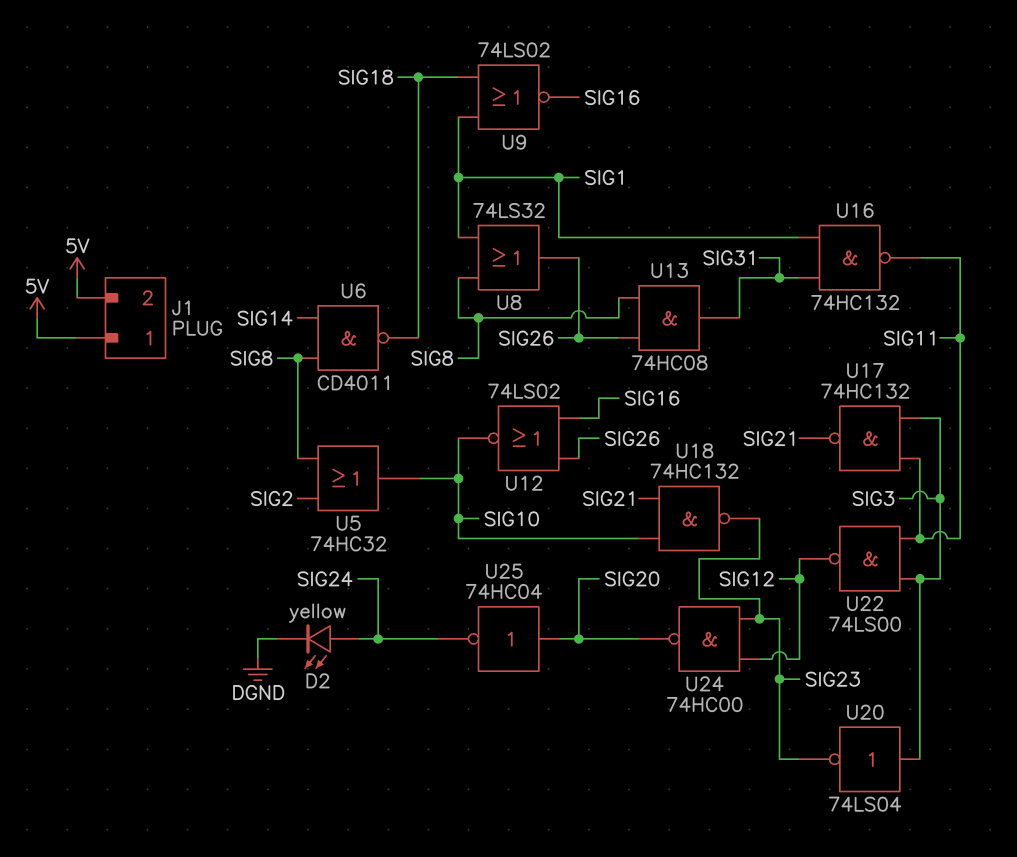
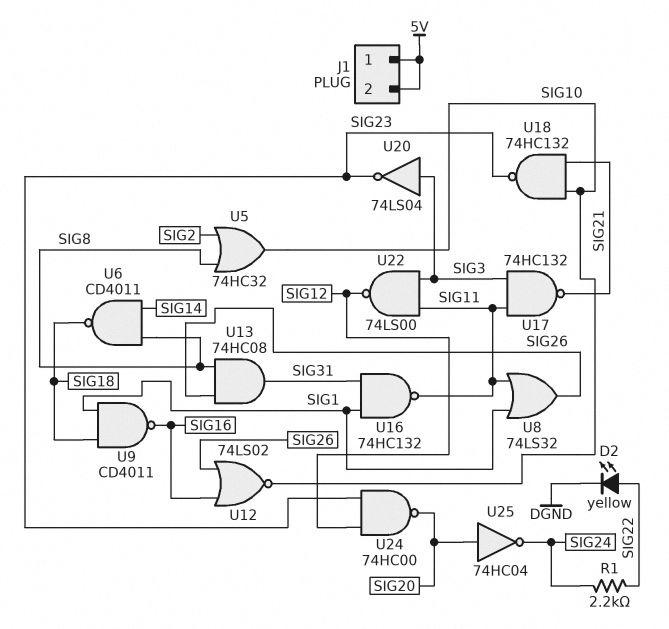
D2: LED yellow (A SIG24, K DGND) -> LED yellow (A SIG22, K DGND)
R1: none -> 2.2k (SIG22, SIG24)
U8: OR 74LS32 (in SIG1, in SIG8, out SIG26) -> OR 74LS32 (in SIG1, in SIG11, out SIG26)
U9: NOR 74LS02 (in SIG1, in SIG18, out SIG16) -> NAND CD4011 (in SIG1, in SIG18, out SIG16)

